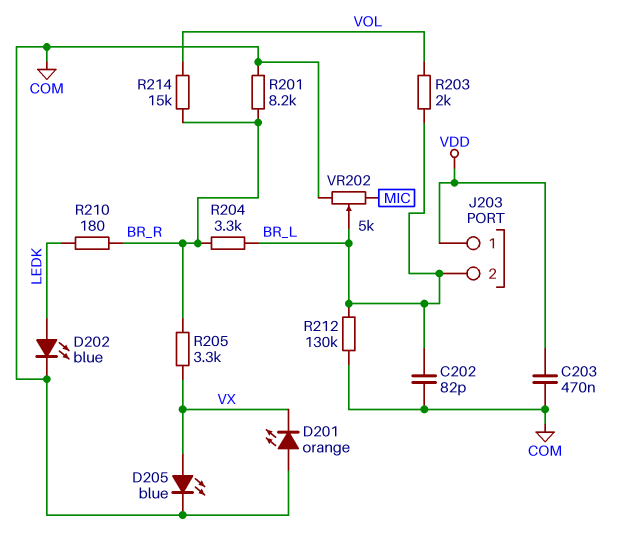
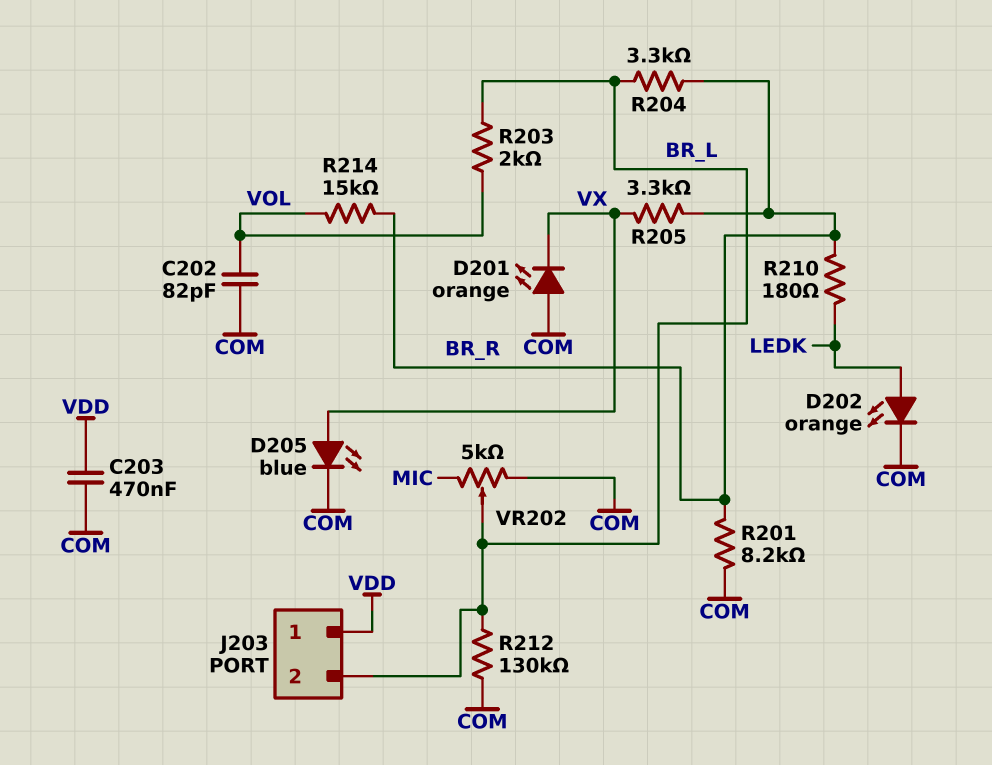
C202: 82pF (BR_L, COM) -> 82pF (COM, VOL)
D202: LED blue (A LEDK, K COM) -> LED orange (A LEDK, K COM)

